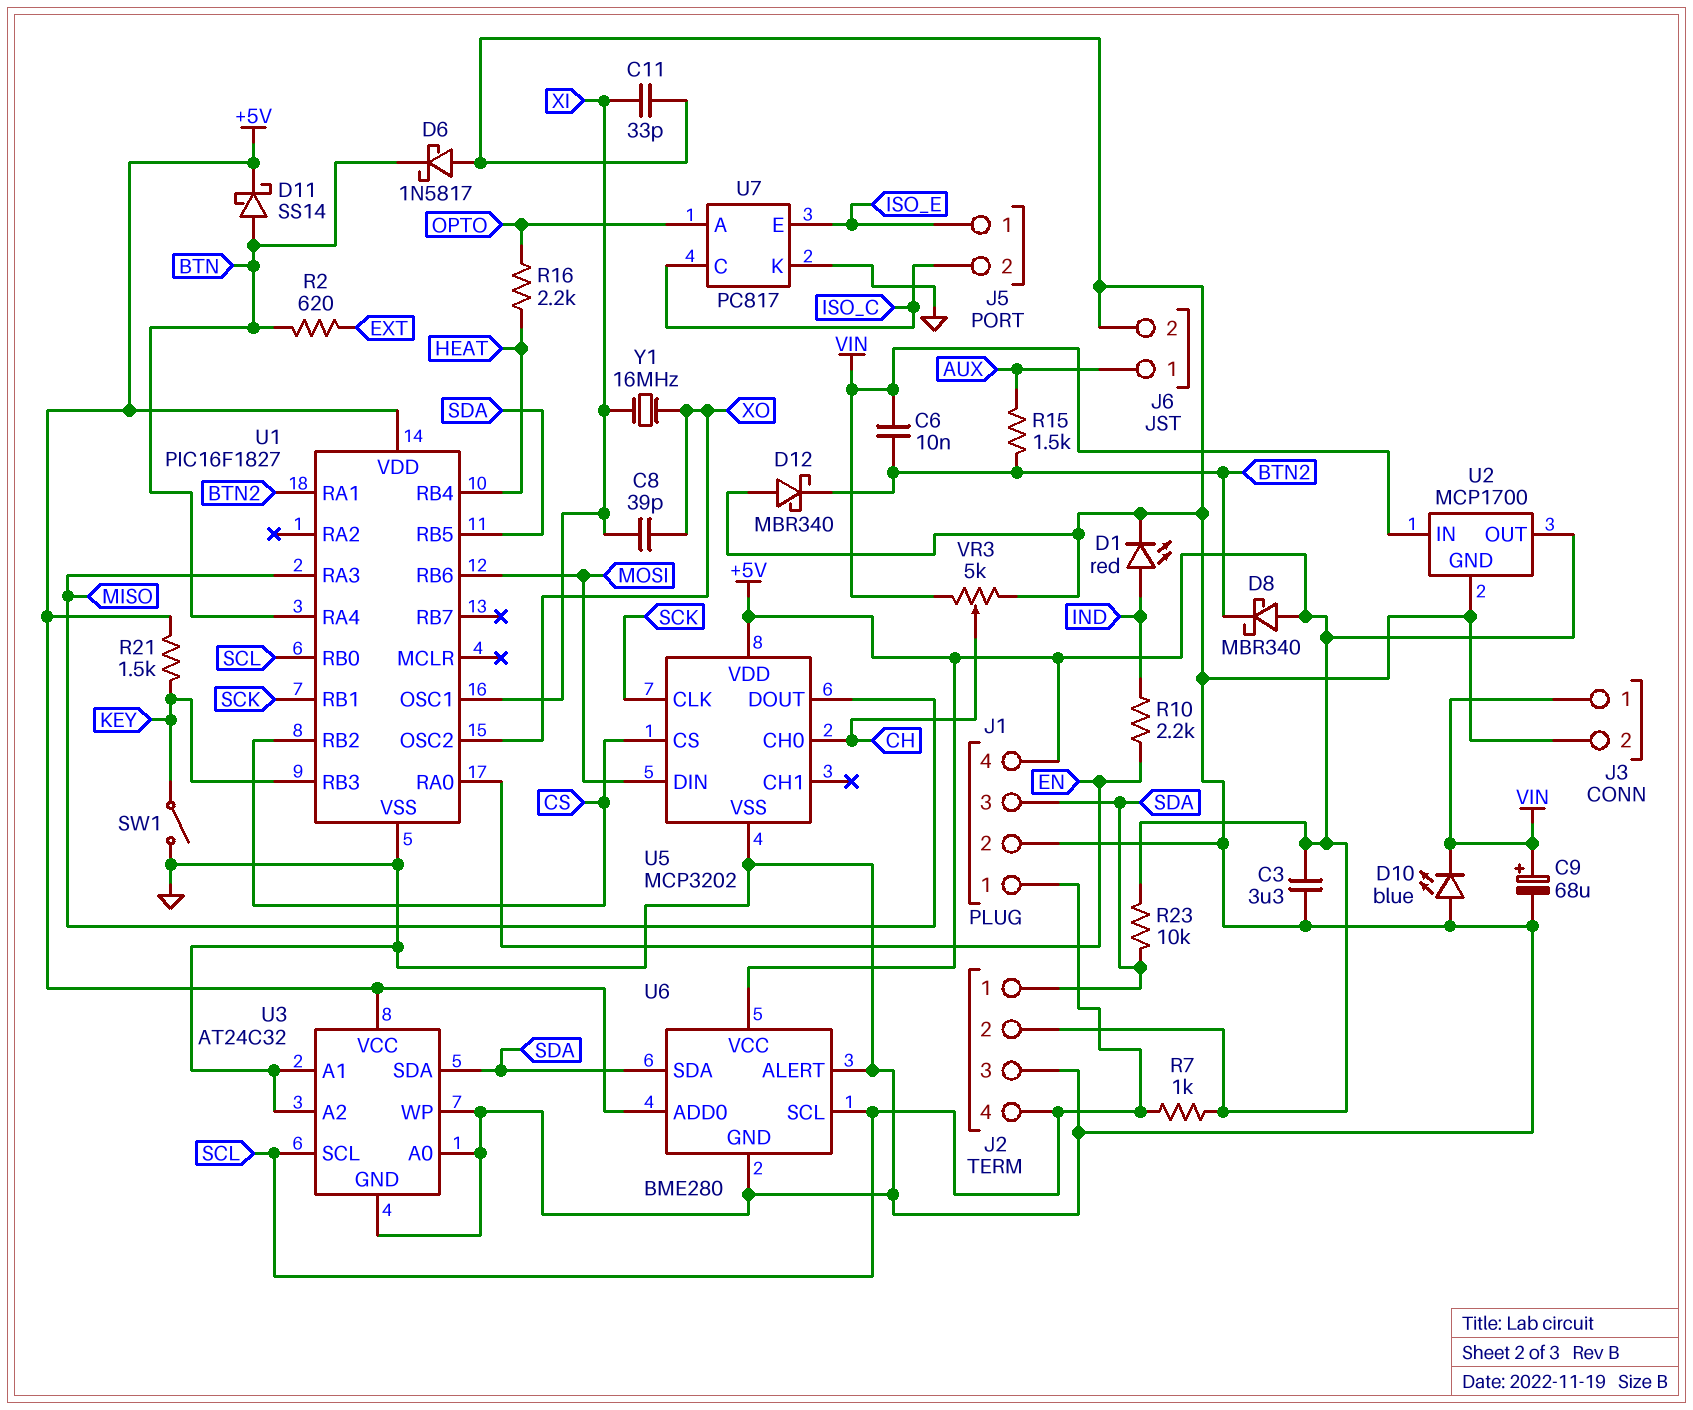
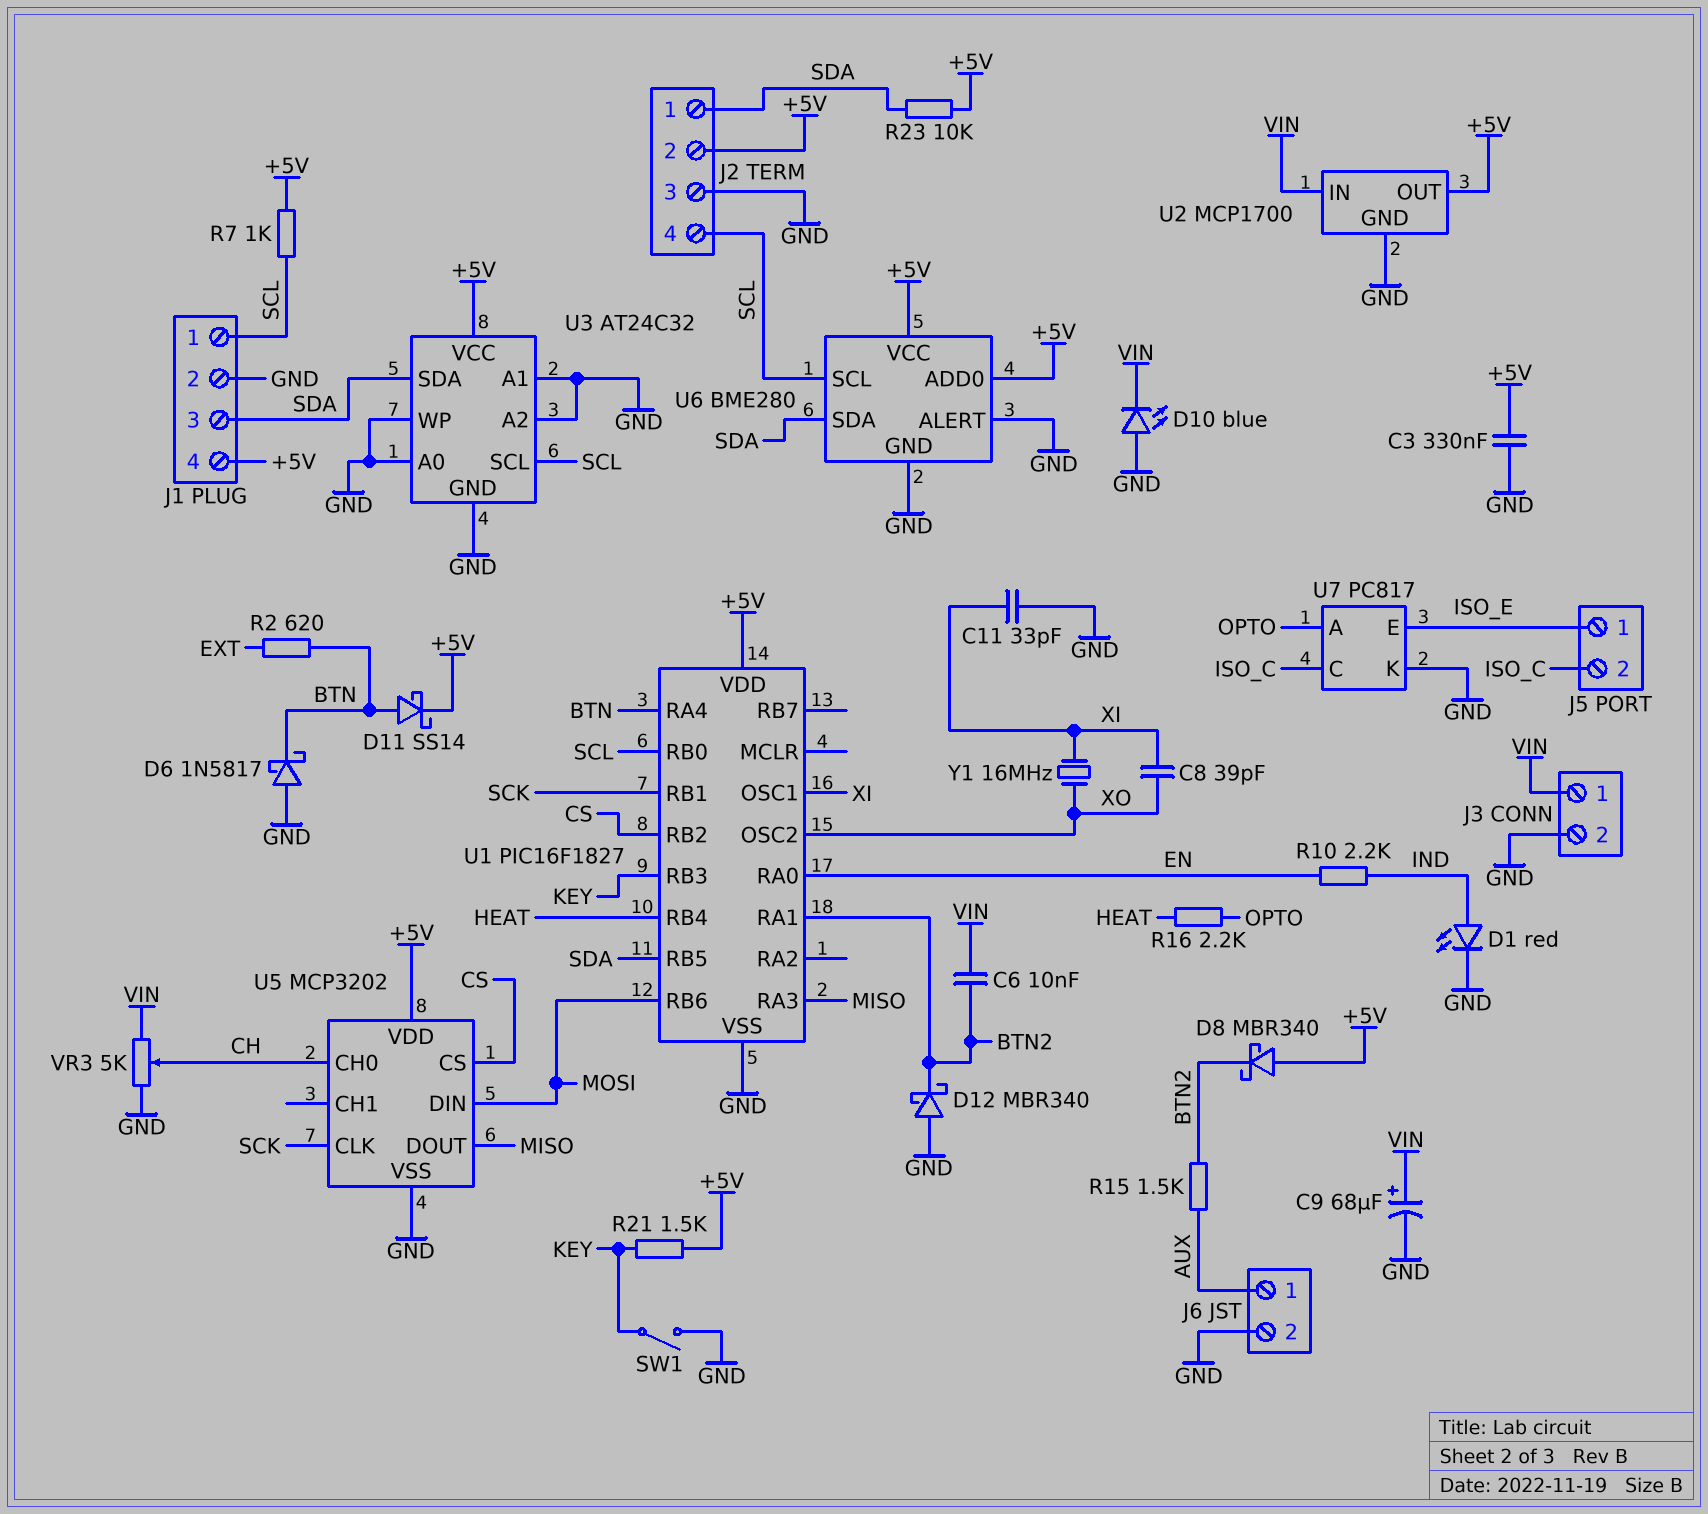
C3: 3.3uF (+5V, GND) -> 330nF (+5V, GND)

